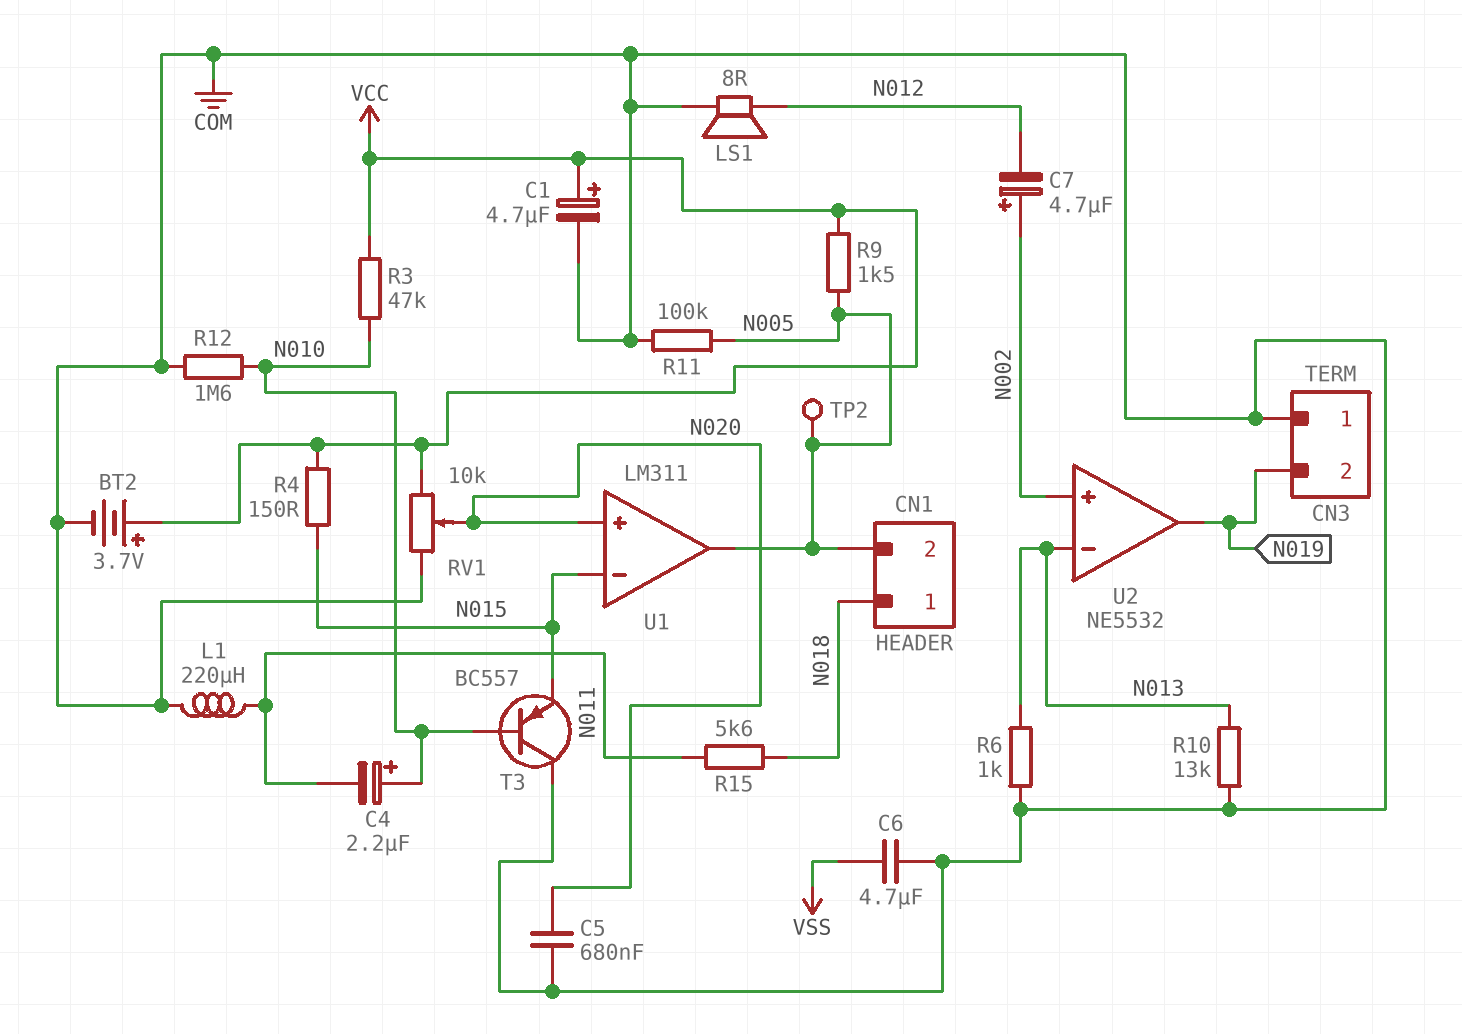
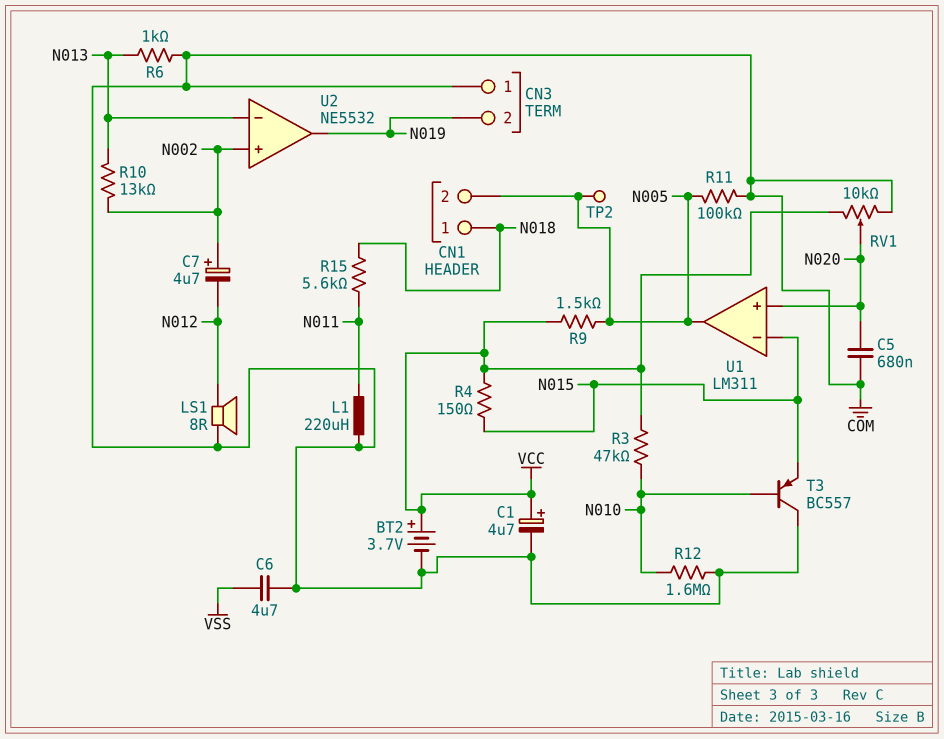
C4: 2.2uF (plus N010, minus N011) -> none
R10: 13k (COM, N013) -> 13k (N002, N013)

